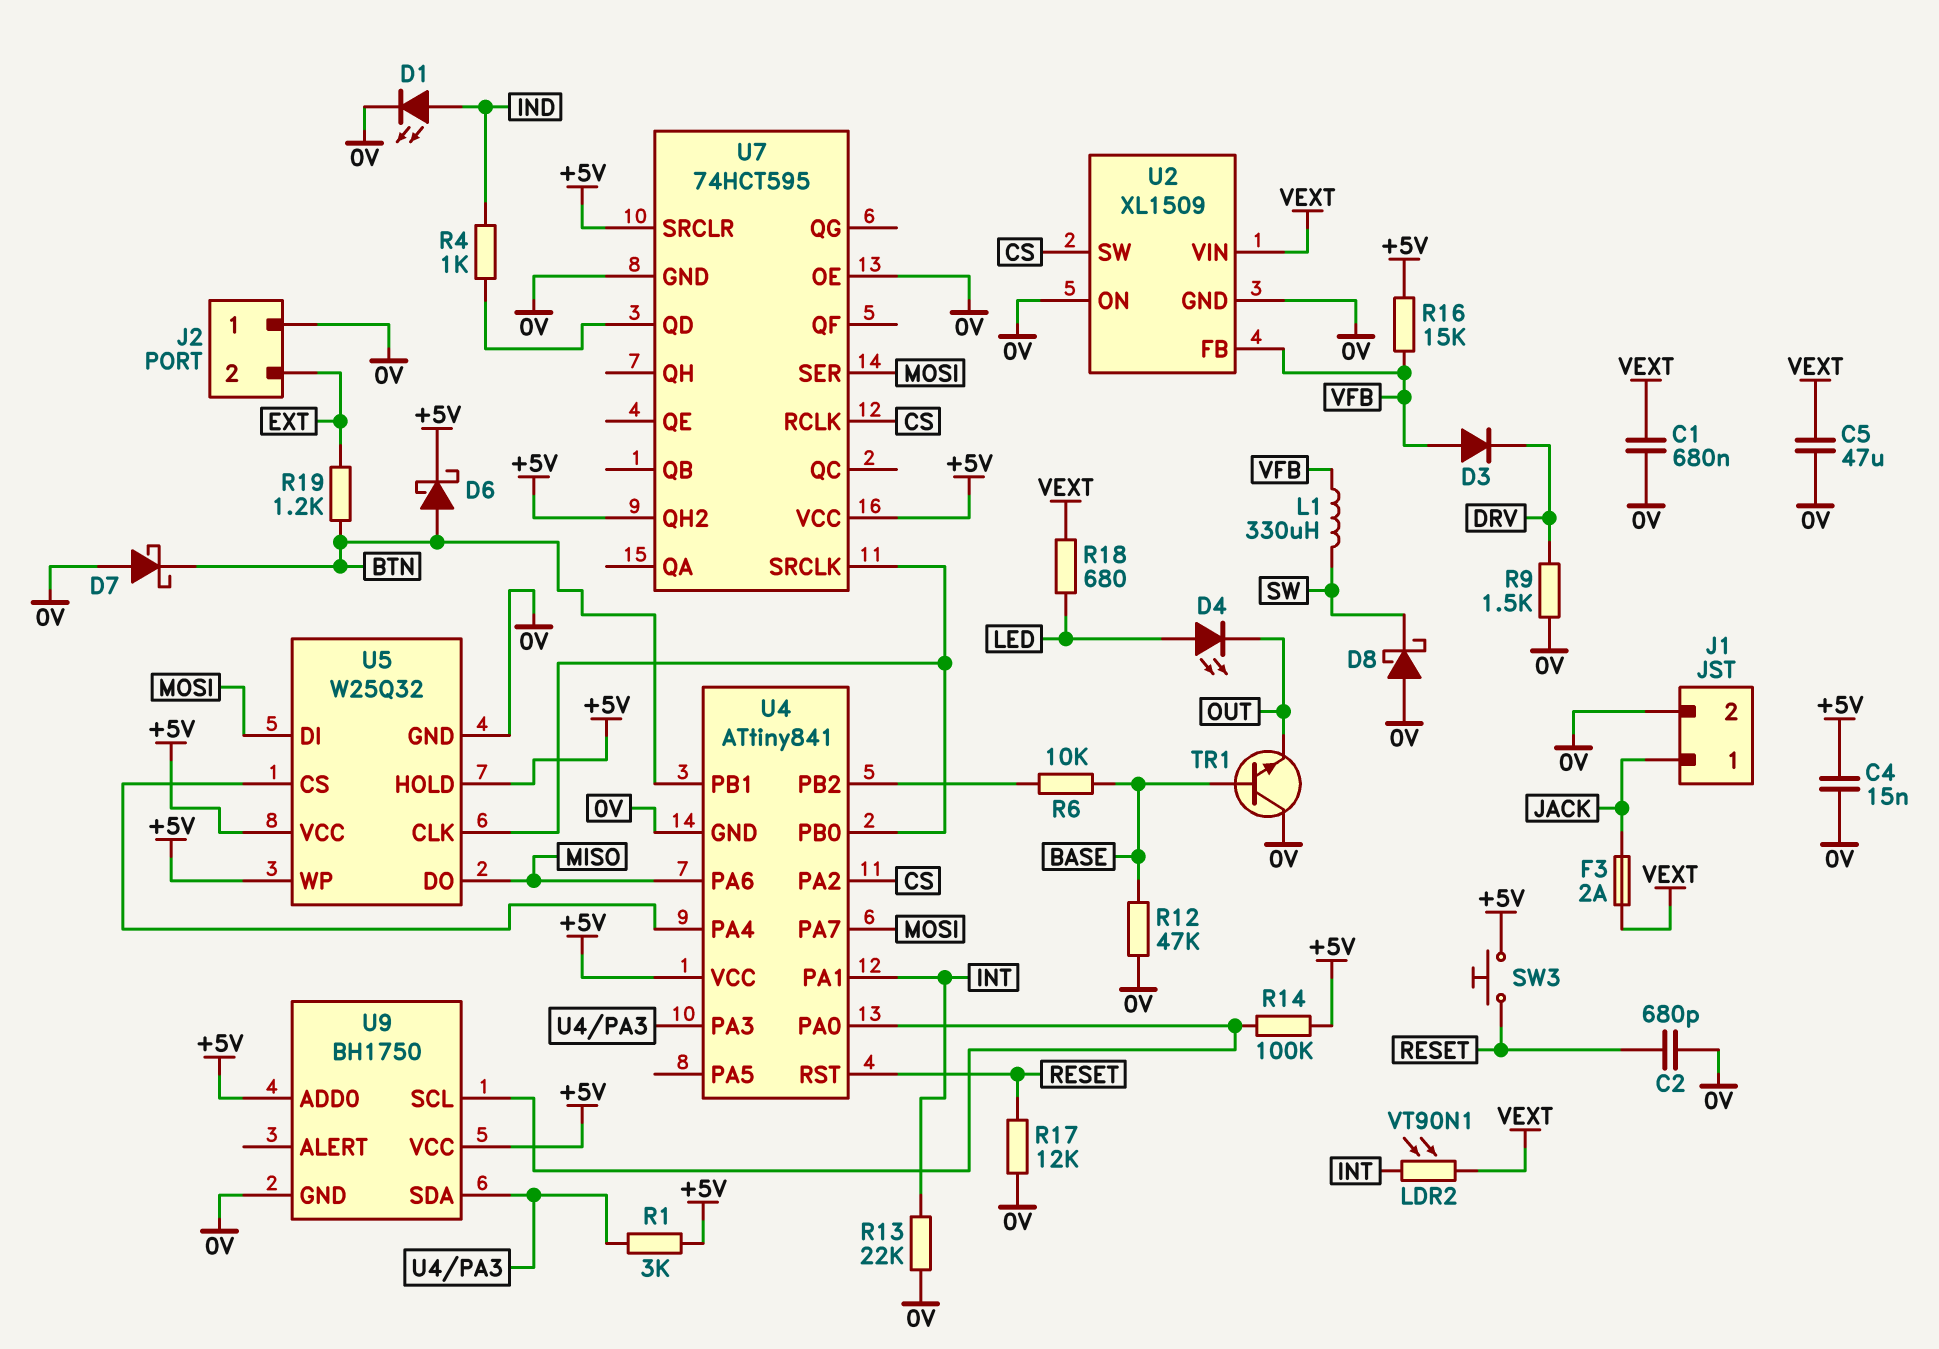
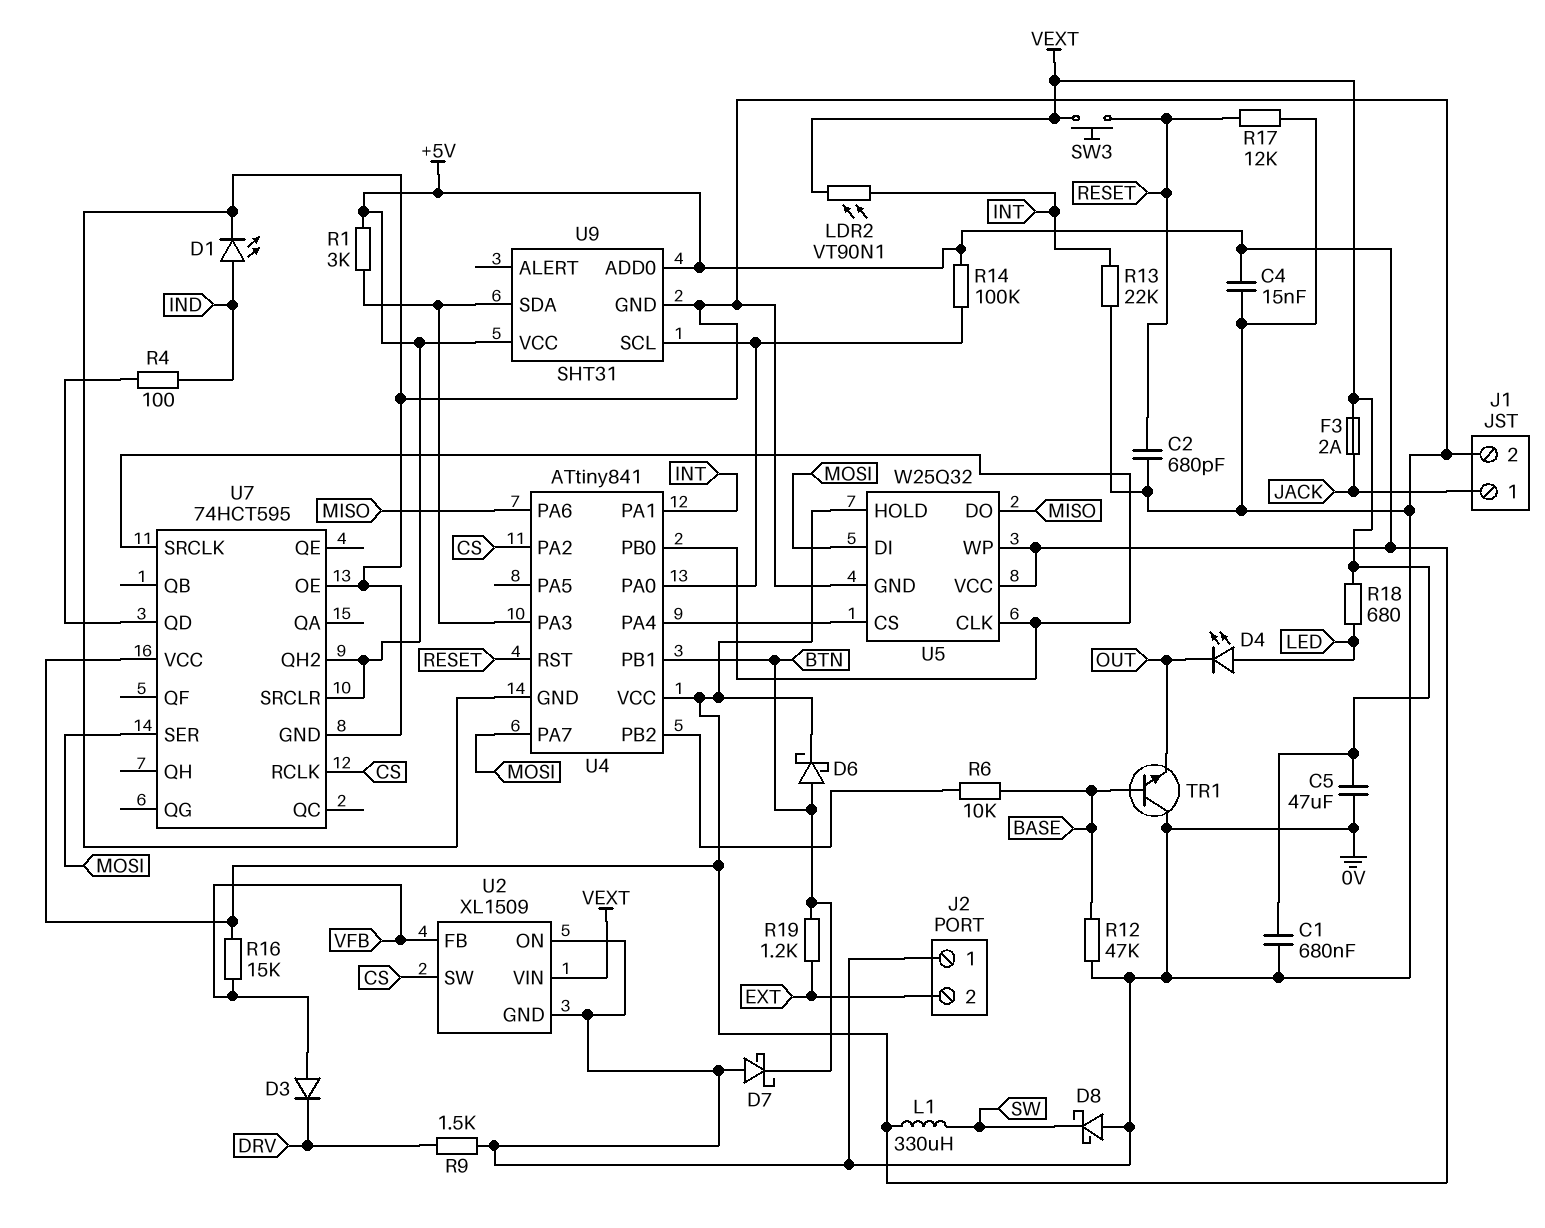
L1: 330uH (SW, VFB) -> 330uH (+5V, SW)
R4: 1k (IND, U7/QD) -> 100 (IND, U7/QD)
SW3: button (+5V, RESET) -> button (RESET, VEXT)
U9: BH1750 -> SHT31

